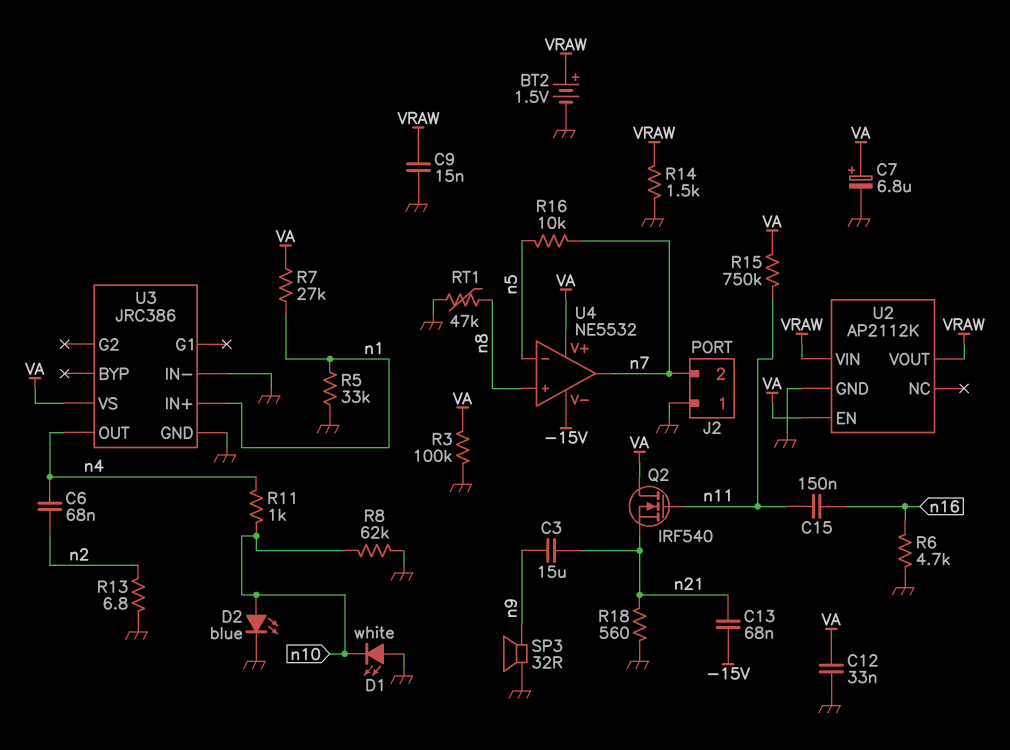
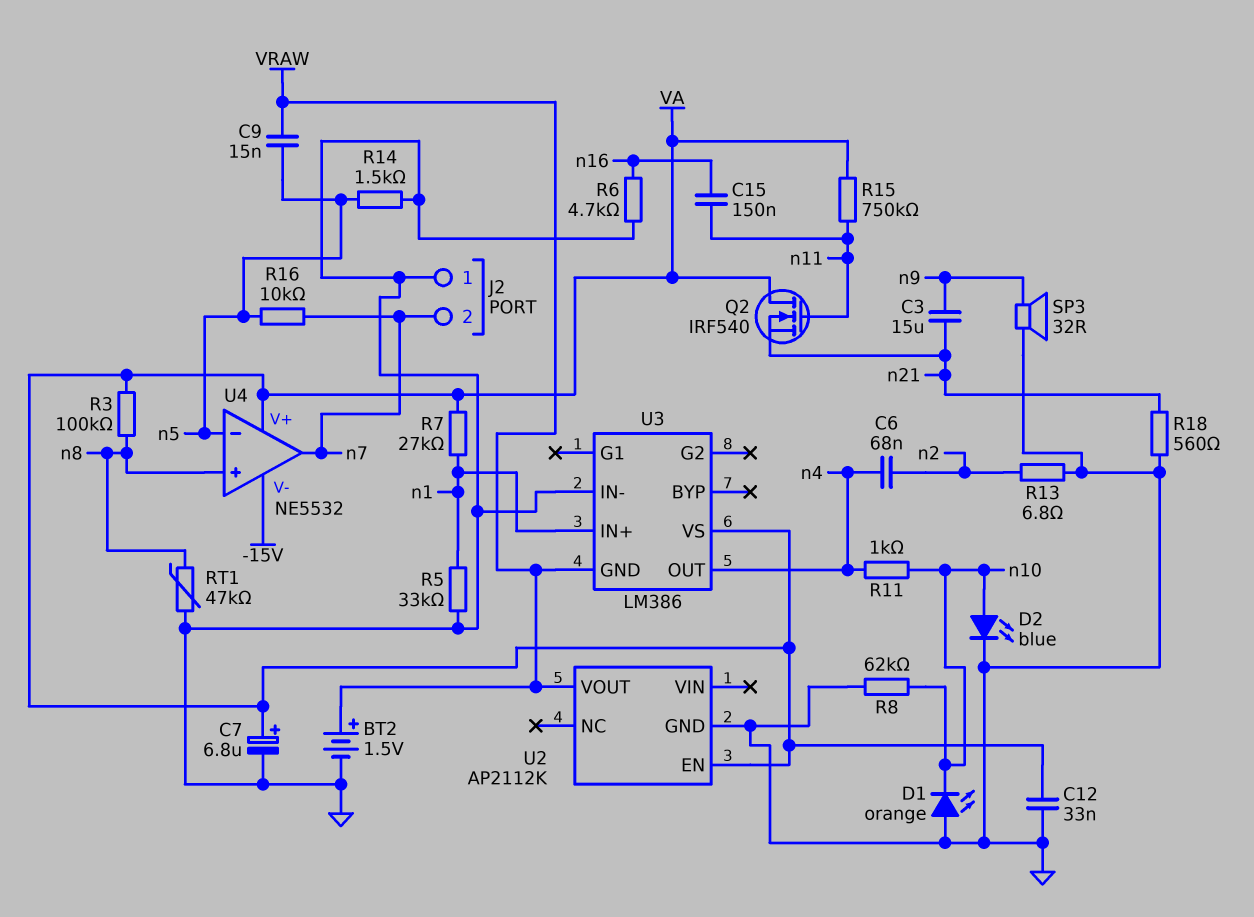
C9: 15nF (GND, VRAW) -> 15nF (VRAW, n5)
C13: 68nF (-15V, n21) -> none
D1: LED white (A GND, K n10) -> LED orange (A GND, K n10)
R3: 100k (GND, VA) -> 100k (VA, n8)
R14: 1.5k (GND, VRAW) -> 1.5k (GND, n5)
U2 pin VIN: VRAW -> none
U3: JRC386 -> LM386
U3 pin GND: GND -> VRAW

